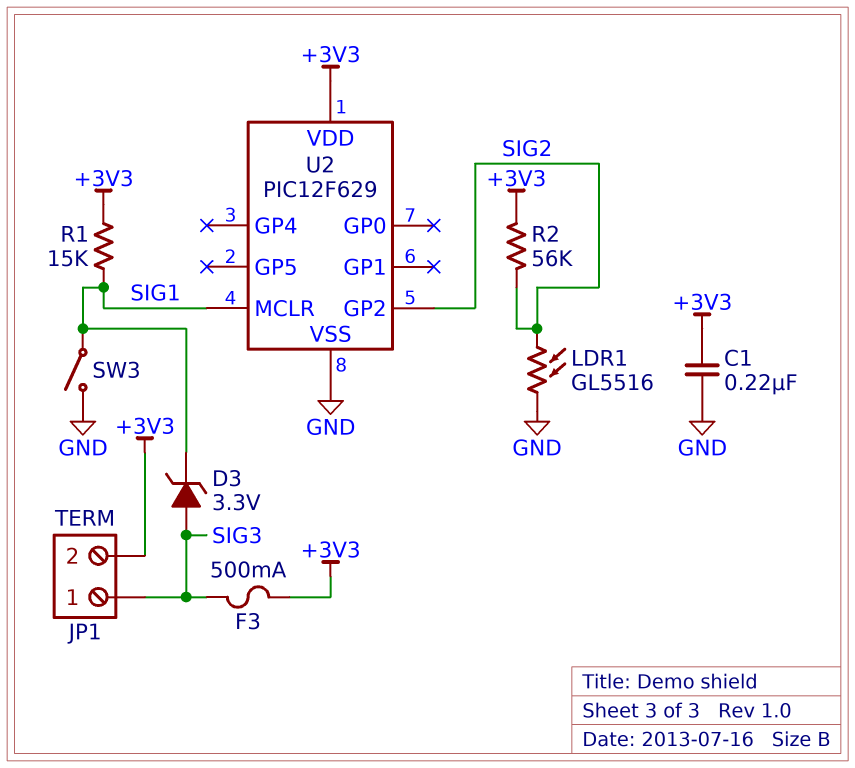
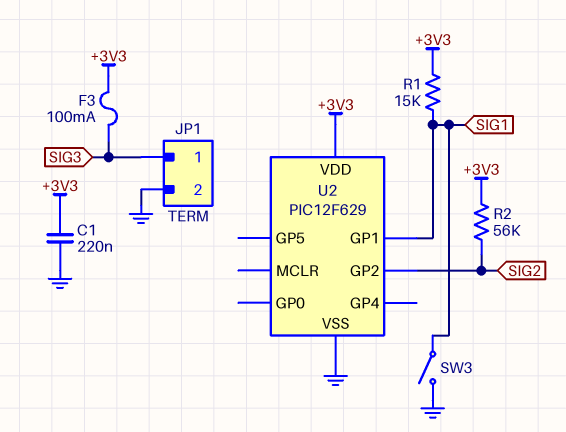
D3: zener 3.3V (A SIG3, K SIG1) -> none
F3: 500mA (+3V3, SIG3) -> 100mA (+3V3, SIG3)
JP1 pin 2: +3V3 -> GND
LDR1: GL5516 (GND, SIG2) -> none
U2 pin GP1: none -> SIG1
U2 pin MCLR: SIG1 -> none

